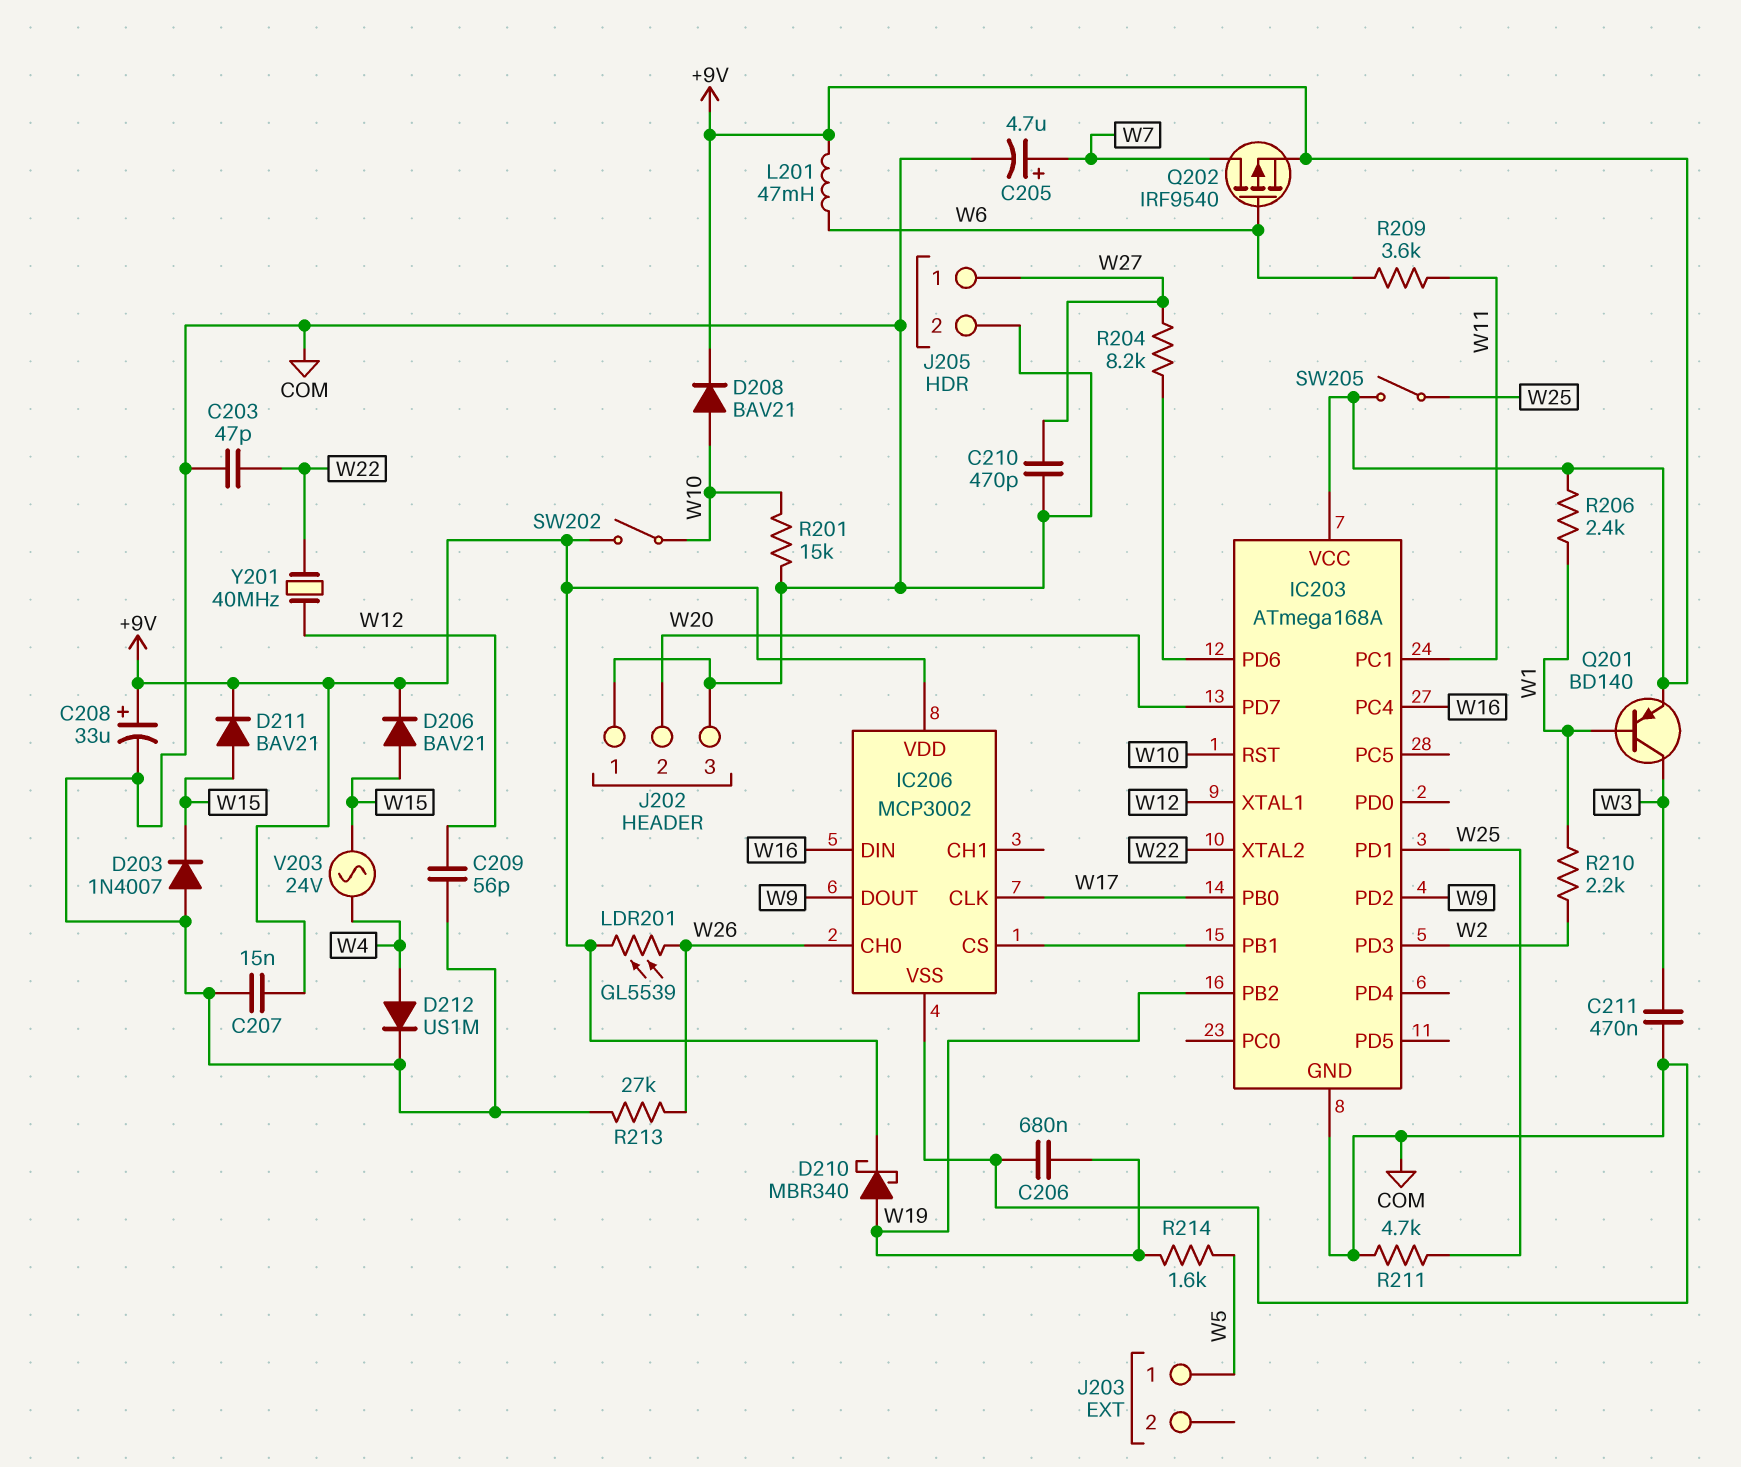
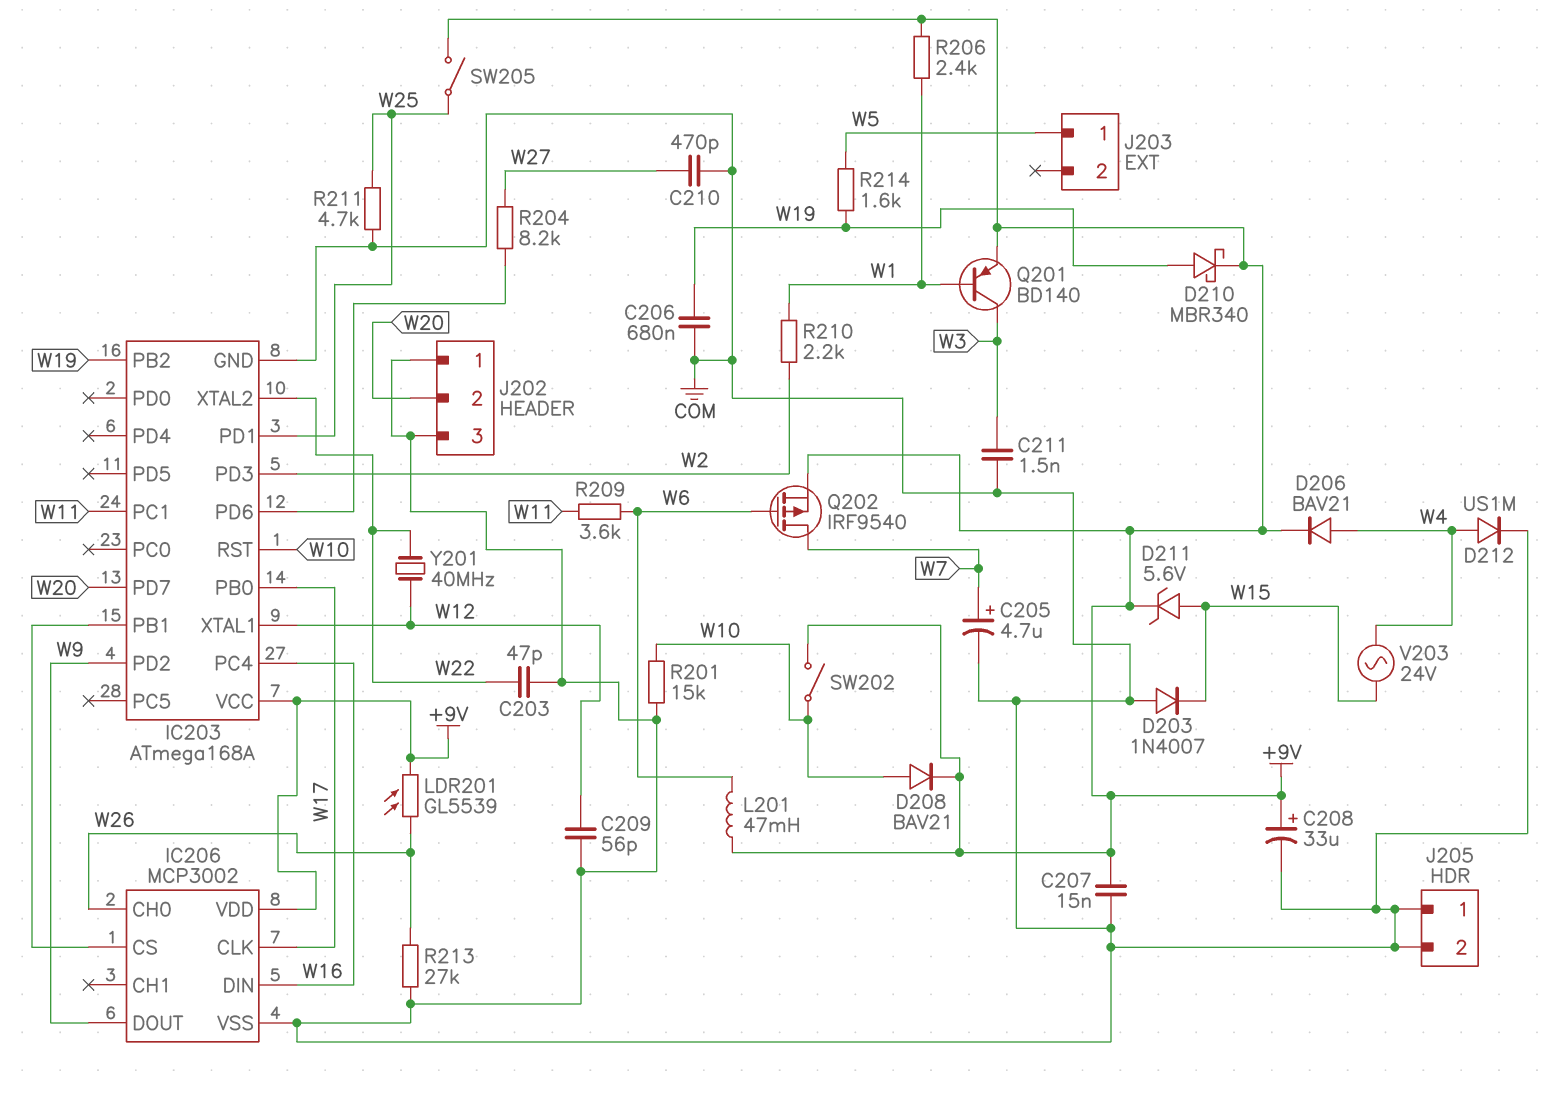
C211: 470nF (COM, W3) -> 1.5nF (COM, W3)
D206: diode BAV21 (A W15, K +9V) -> diode BAV21 (A W4, K +9V)
D211: diode BAV21 (A W15, K +9V) -> zener 5.6V (A W15, K +9V)
J205 pin 1: W27 -> COM

